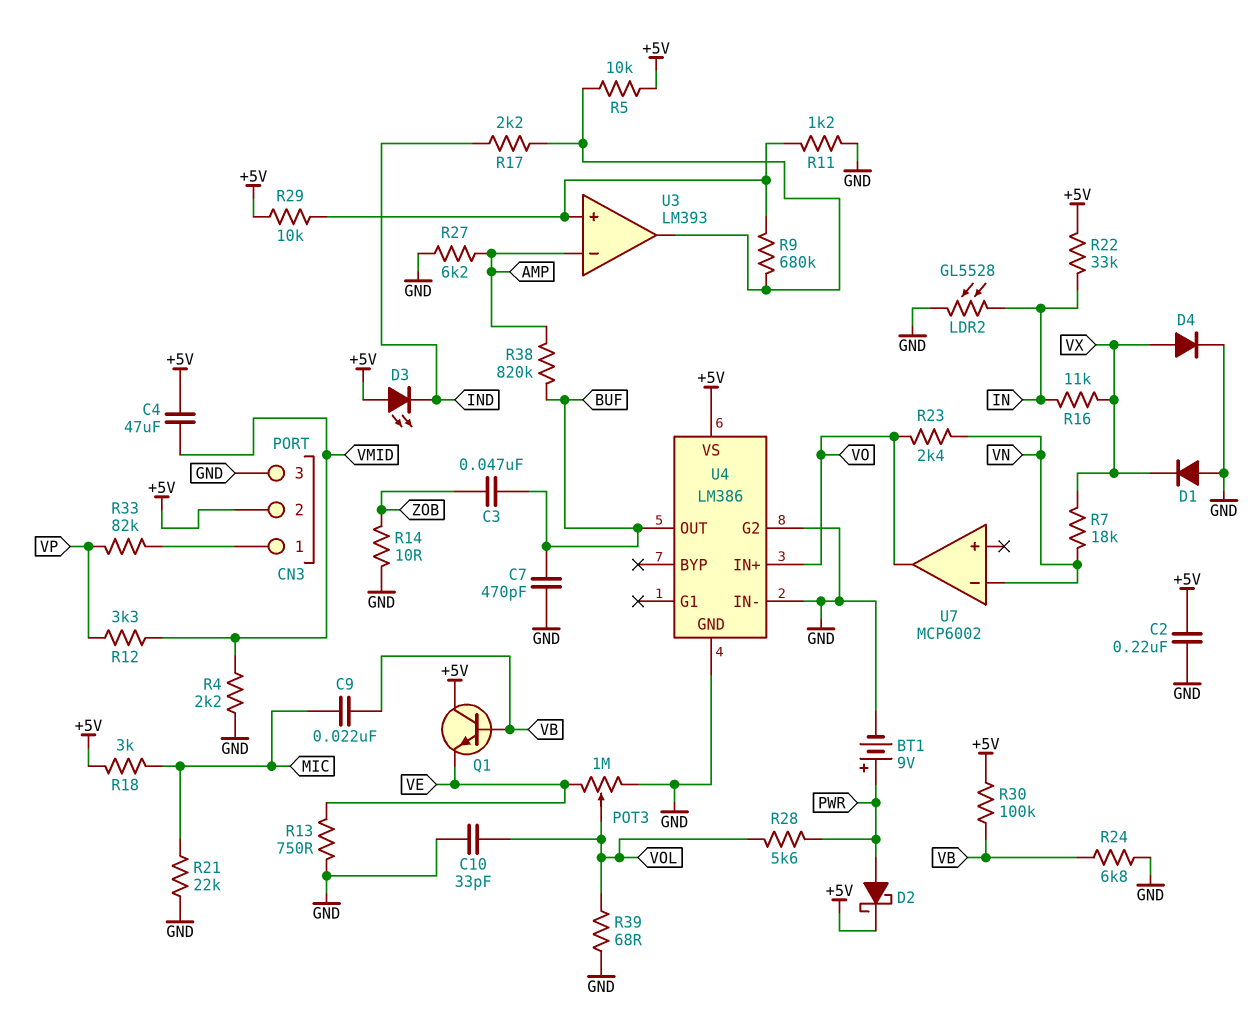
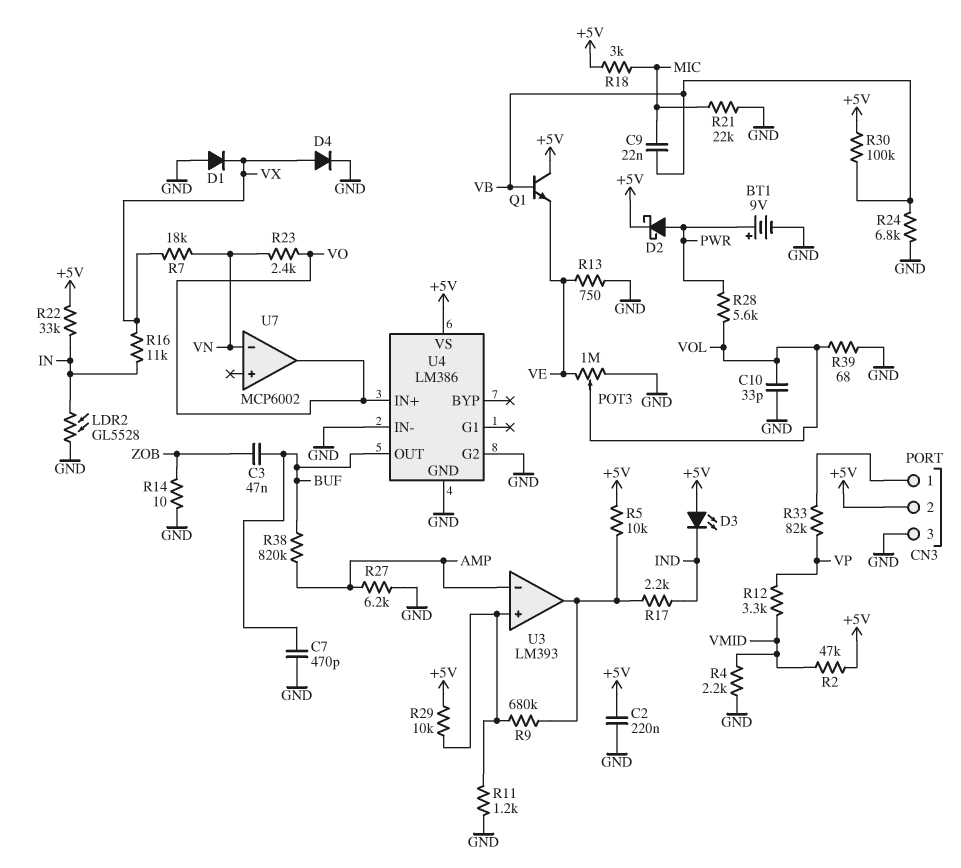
C4: 47uF (+5V, VMID) -> none
R2: none -> 47k (+5V, VMID)

